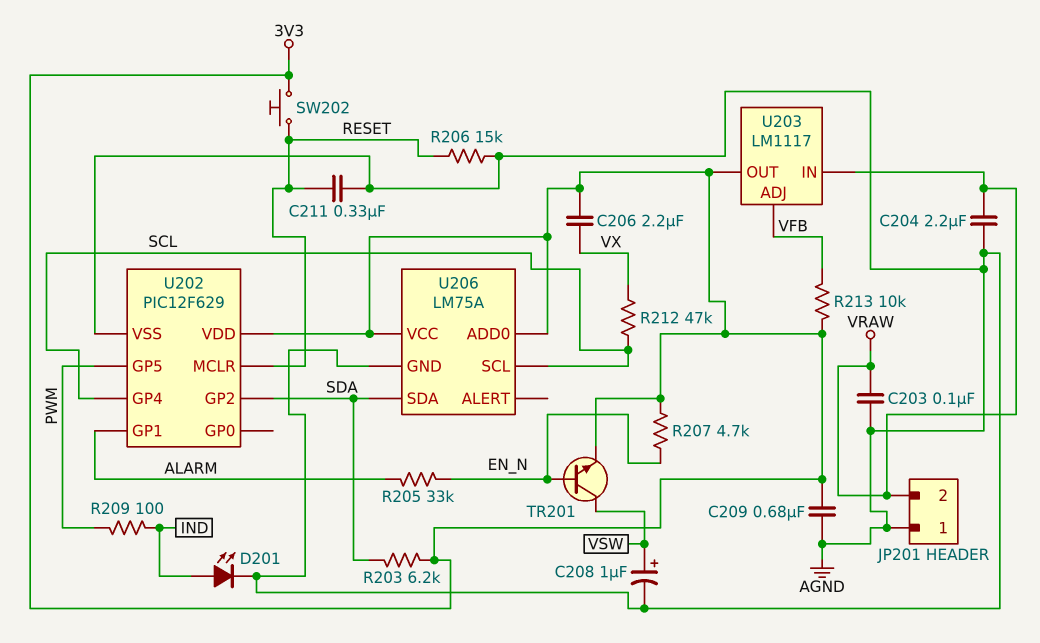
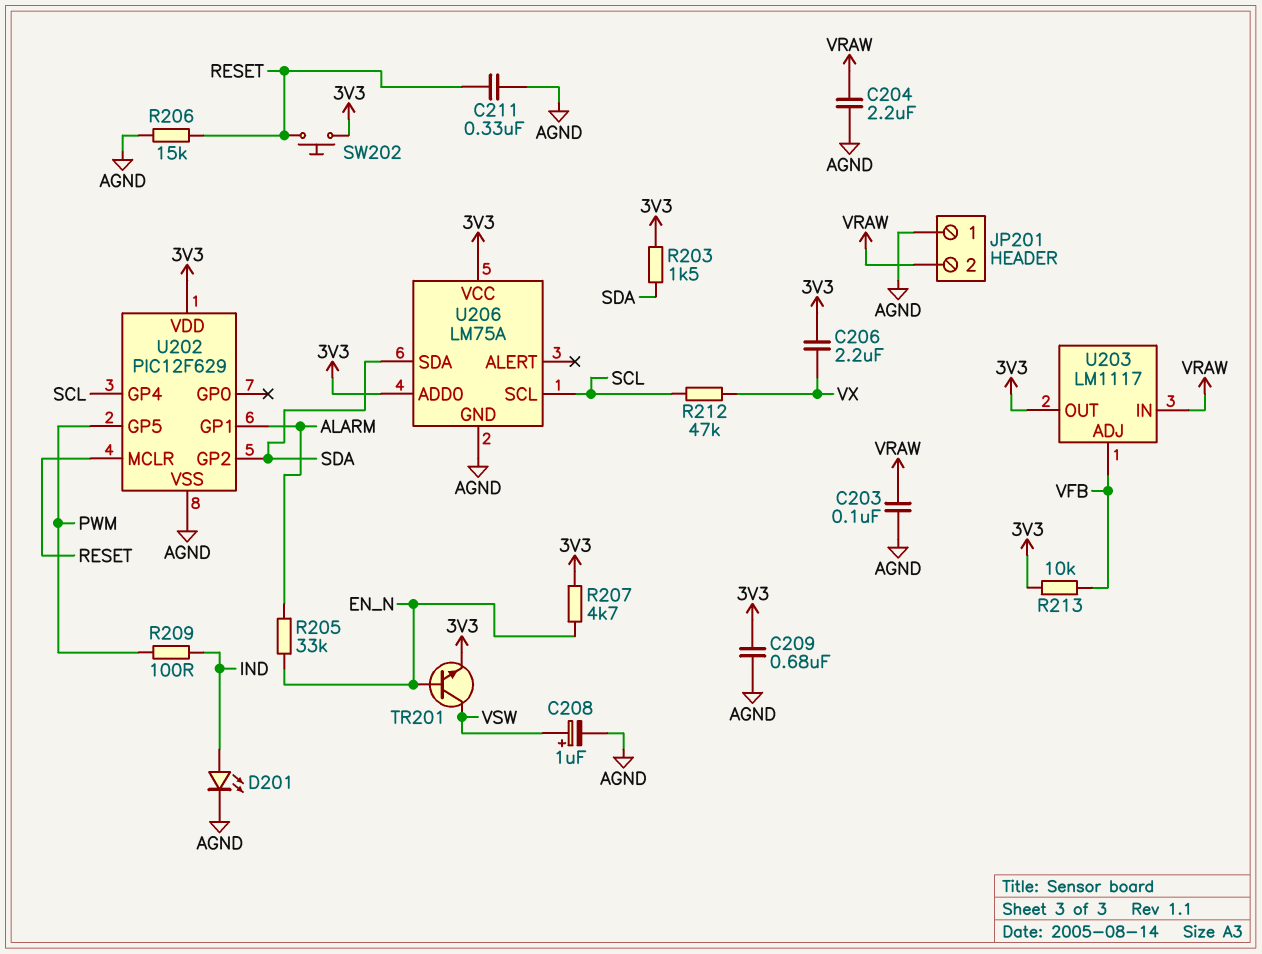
R203: 6.2k (3V3, SDA) -> 1.5k (3V3, SDA)

